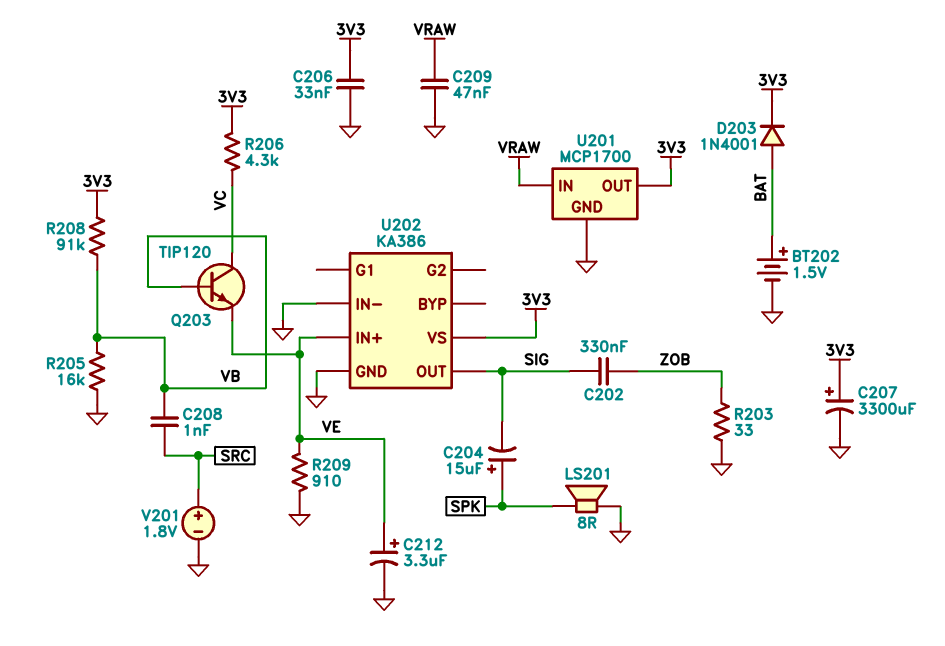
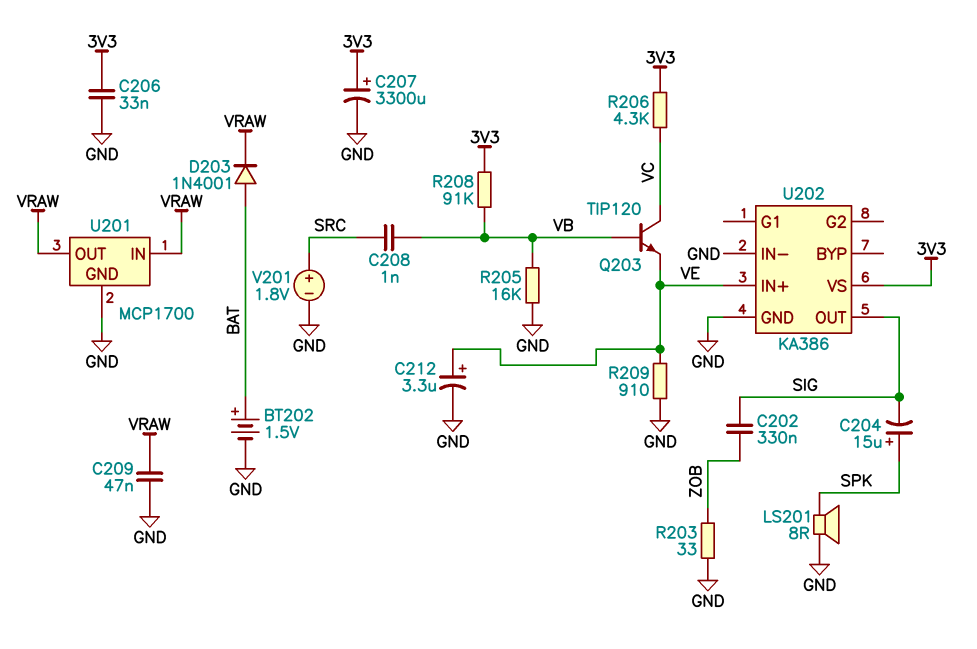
D203: diode 1N4001 (A BAT, K 3V3) -> diode 1N4001 (A BAT, K VRAW)
U201 pin OUT: 3V3 -> VRAW

